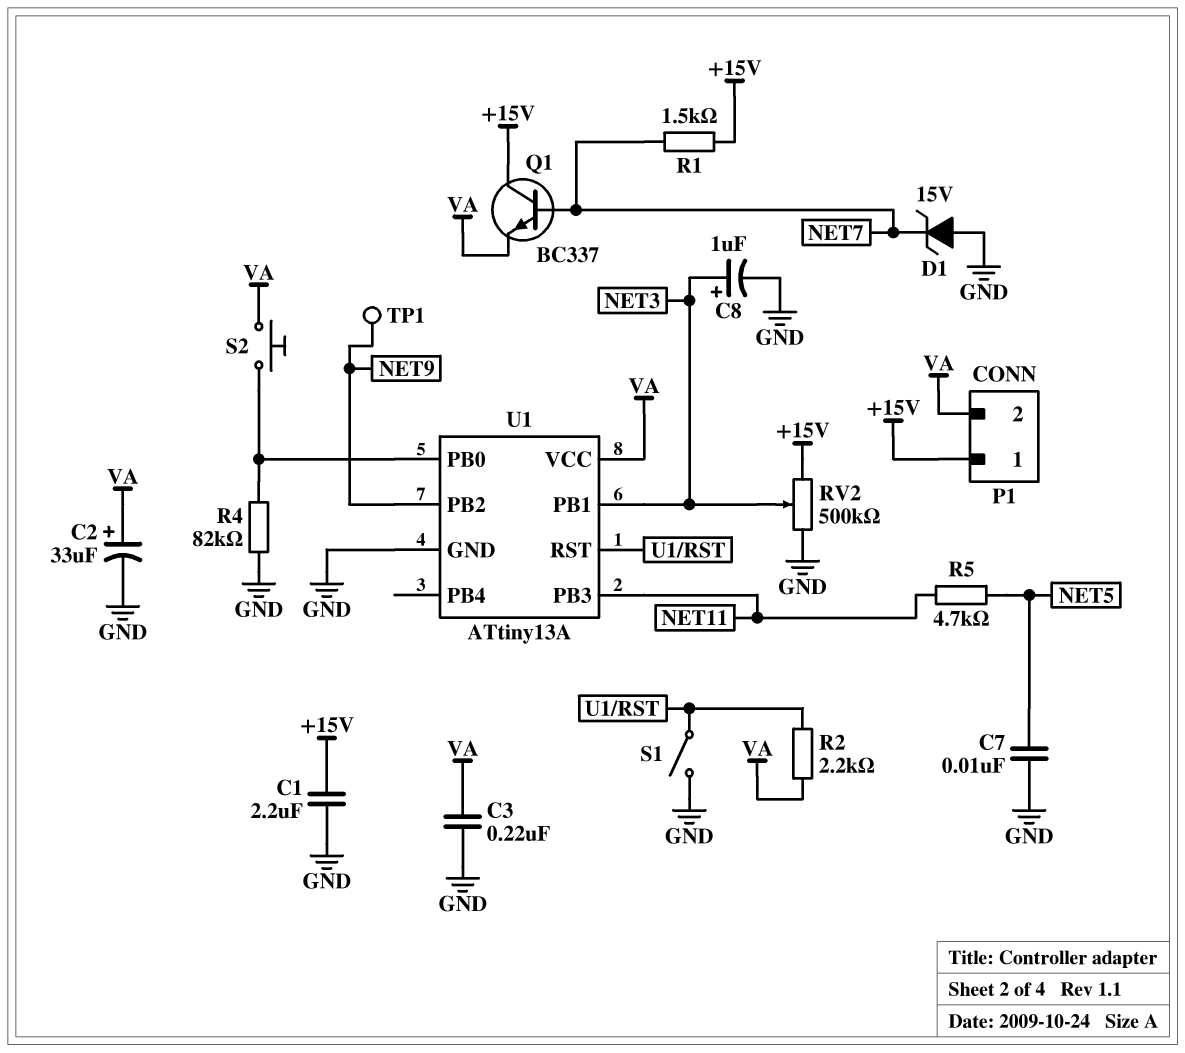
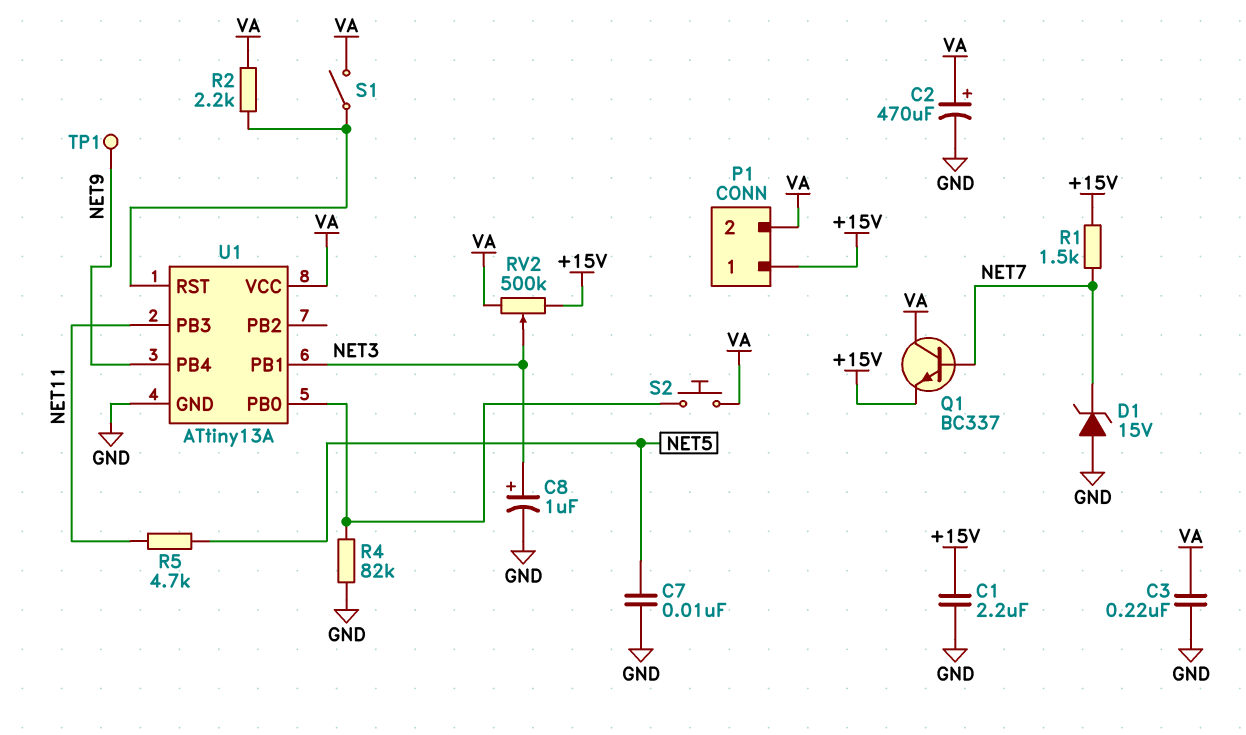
C2: 33uF (plus VA, minus GND) -> 470uF (plus VA, minus GND)
Q1: NPN BC337 (B NET7, C +15V, E VA) -> NPN BC337 (B NET7, C VA, E +15V)
RV2: 500k (+15V, GND, wiper NET3) -> 500k (+15V, VA, wiper NET3)
S1: switch (GND, U1/RST) -> switch (U1/RST, VA)
U1 pin PB2: NET9 -> none
U1 pin PB4: none -> NET9

